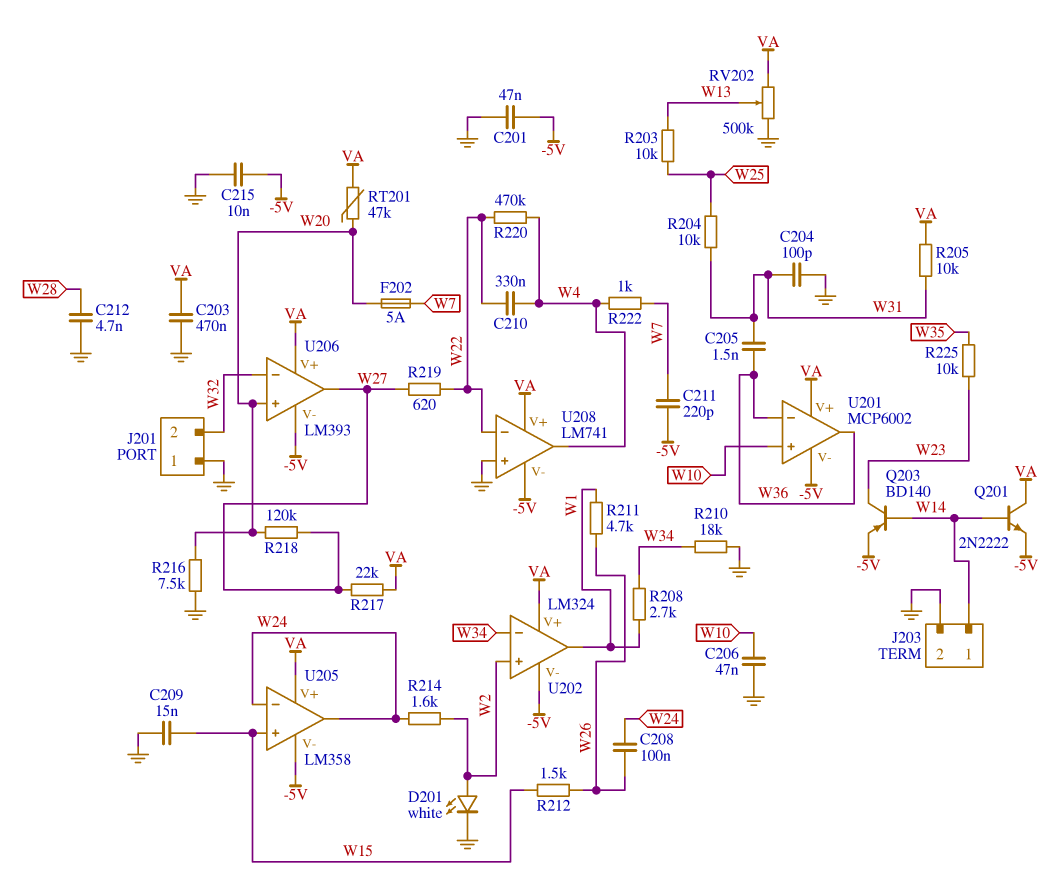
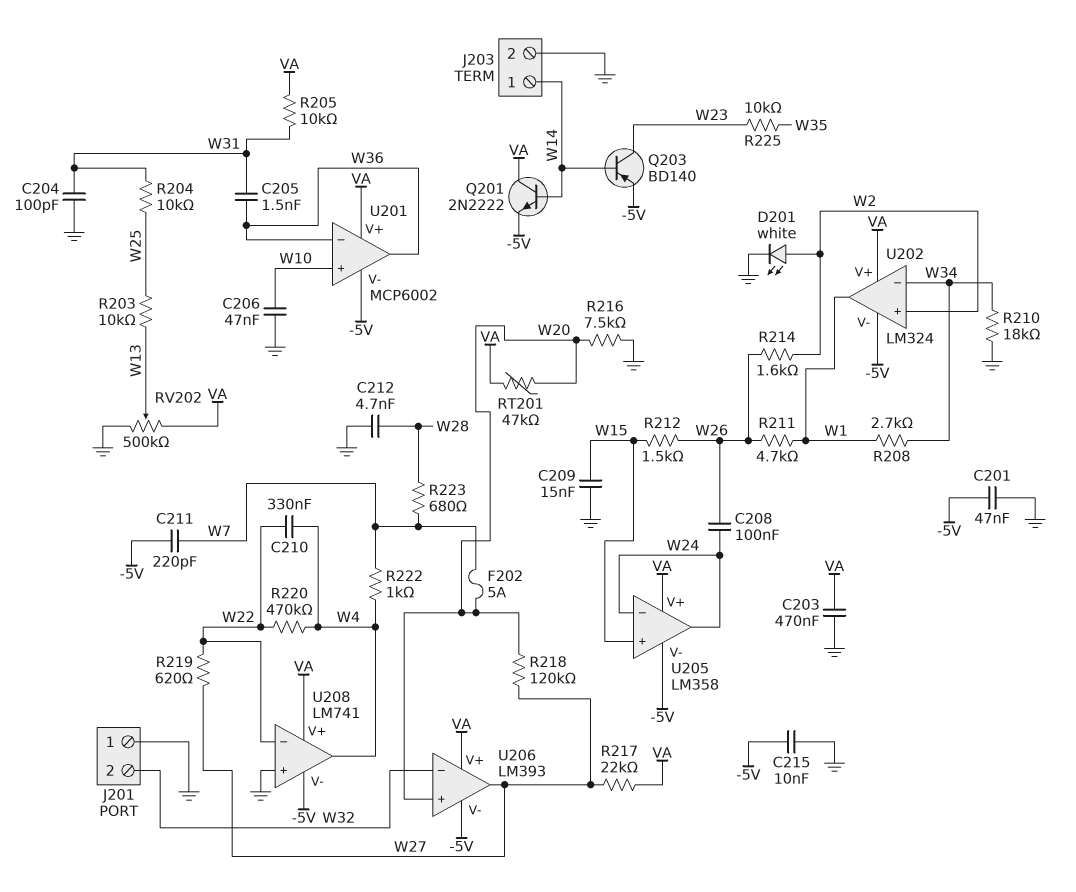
R214: 1.6k (W2, W24) -> 1.6k (W2, W26)
R223: none -> 680 (W7, W28)

